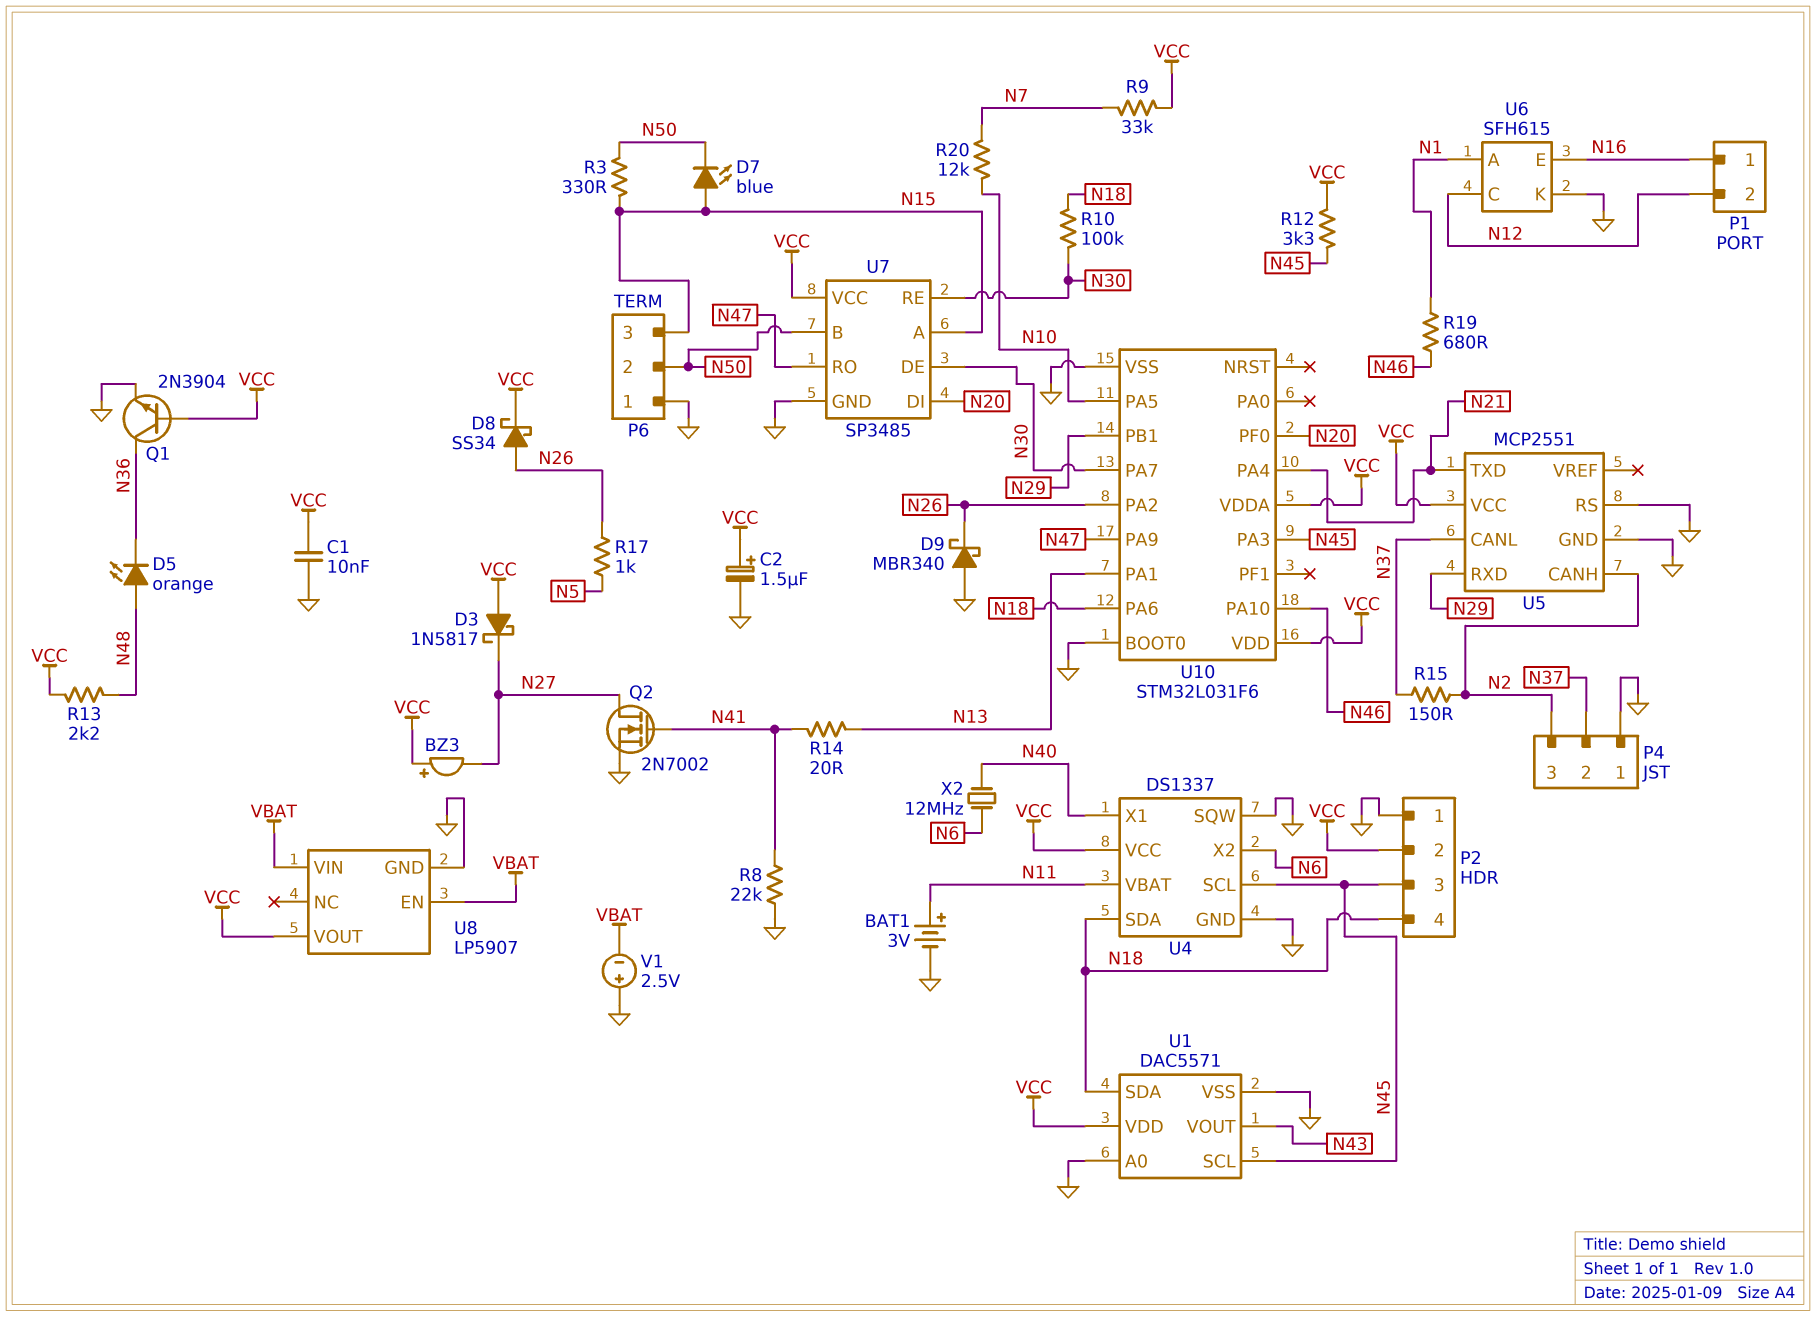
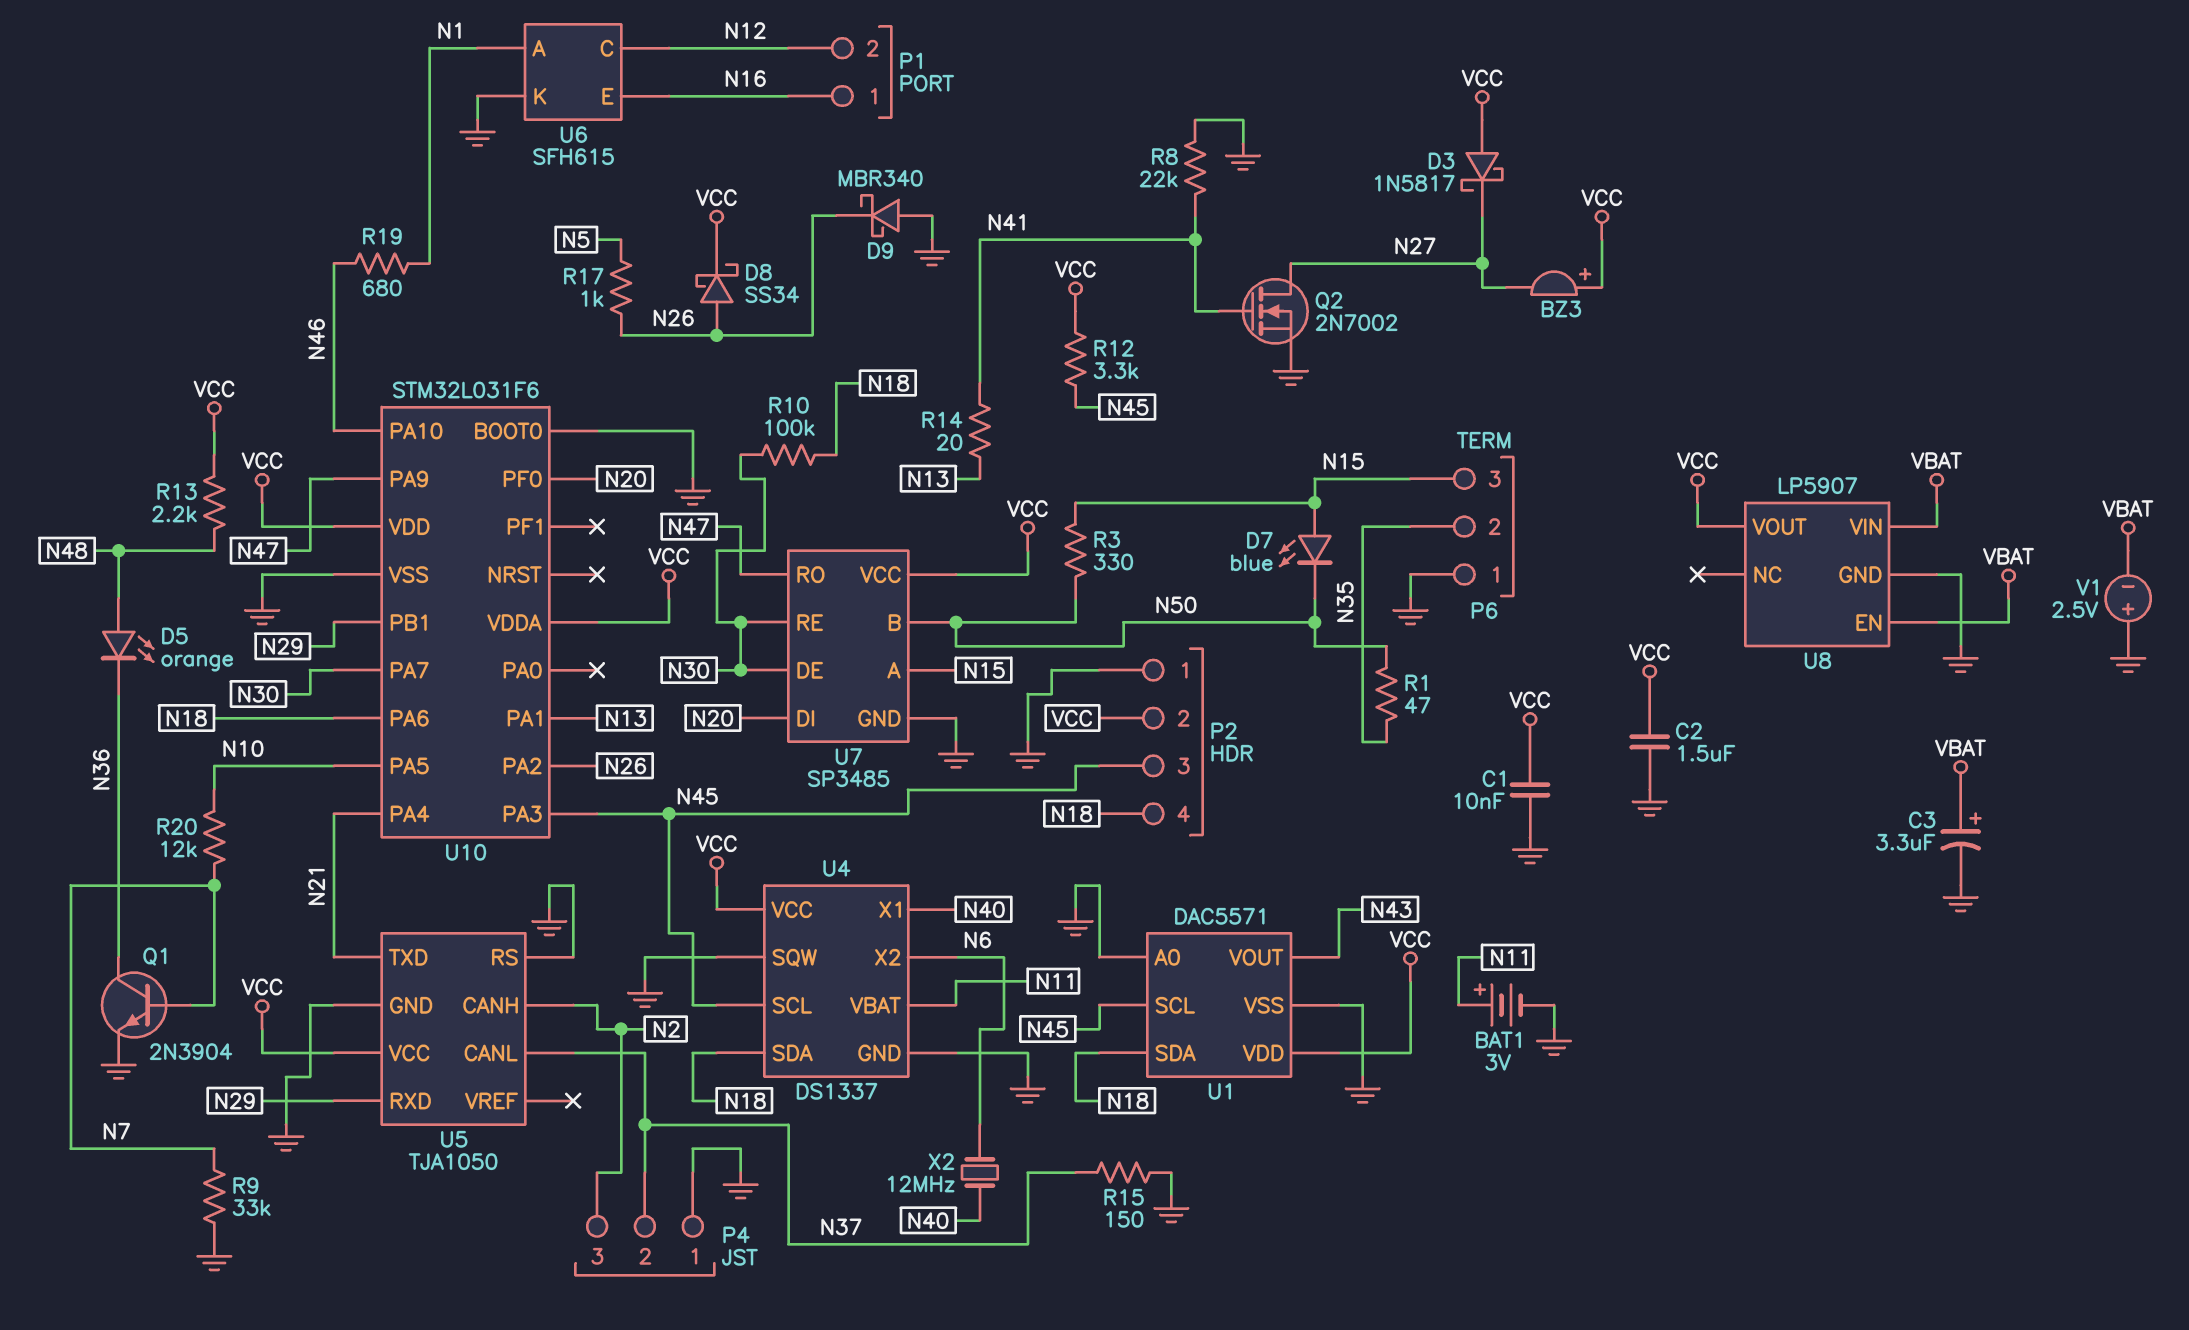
C2: 1.5uF (plus VCC, minus GND) -> 1.5uF (GND, VCC)
C3: none -> 3.3uF (plus VBAT, minus GND)
P6 pin 2: N50 -> N35
Q1: NPN 2N3904 (B VCC, C N36, E GND) -> NPN 2N3904 (B N7, C N36, E GND)
R1: none -> 47 (N35, N50)
R9: 33k (N7, VCC) -> 33k (GND, N7)
R15: 150 (N2, N37) -> 150 (GND, N37)
U5: MCP2551 -> TJA1050

